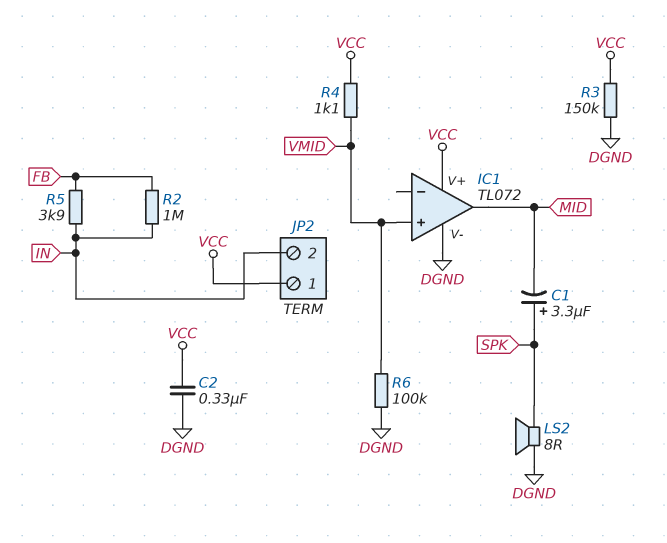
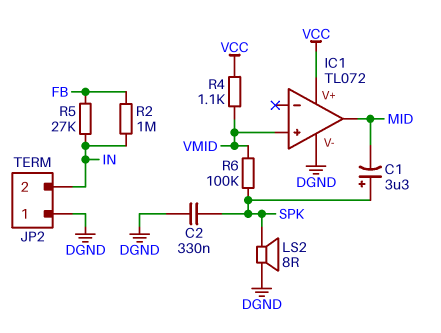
C2: 330nF (DGND, VCC) -> 330nF (DGND, SPK)
JP2 pin 1: VCC -> DGND
R3: 150k (DGND, VCC) -> none
R5: 3.9k (FB, IN) -> 27k (FB, IN)
R6: 100k (DGND, VMID) -> 100k (SPK, VMID)

